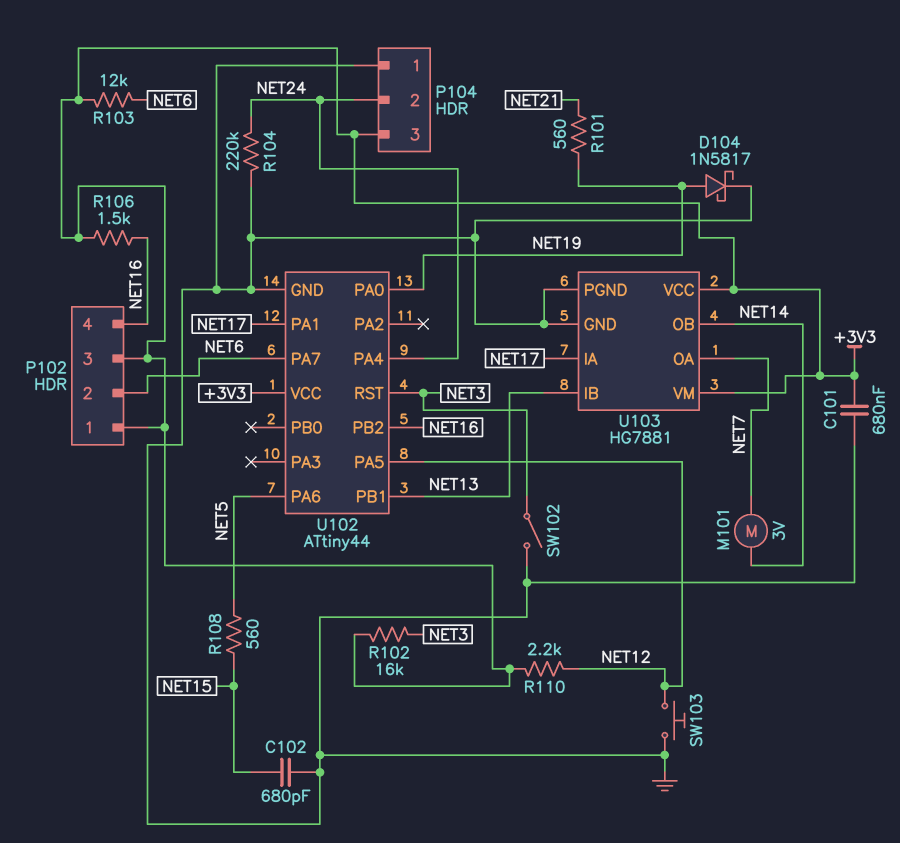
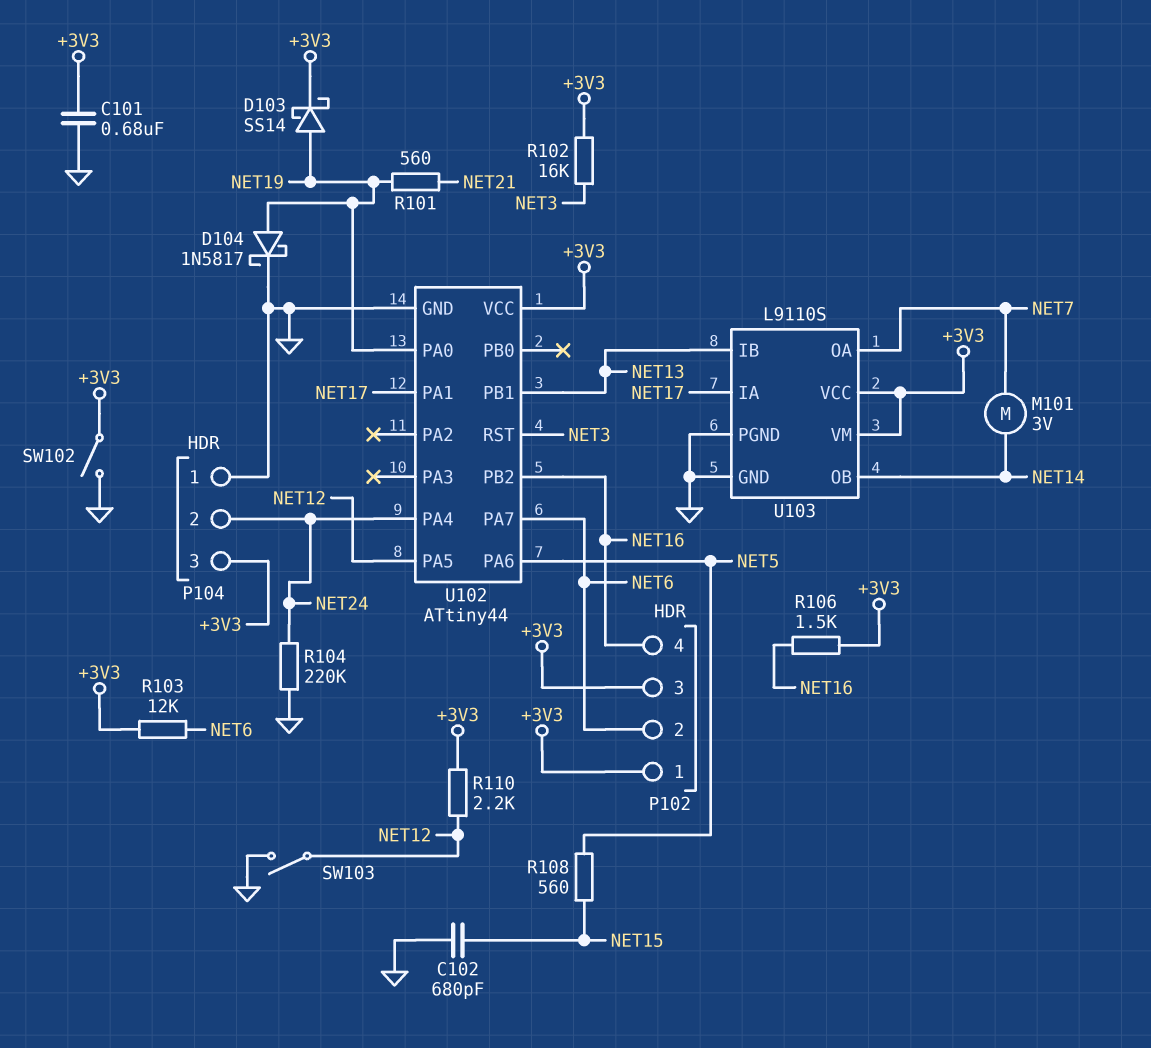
D103: none -> schottky SS14 (A NET19, K +3V3)
SW102: switch (GND, NET3) -> switch (+3V3, GND)
SW103: button (GND, NET12) -> switch (GND, NET12)
U103: HG7881 -> L9110S

